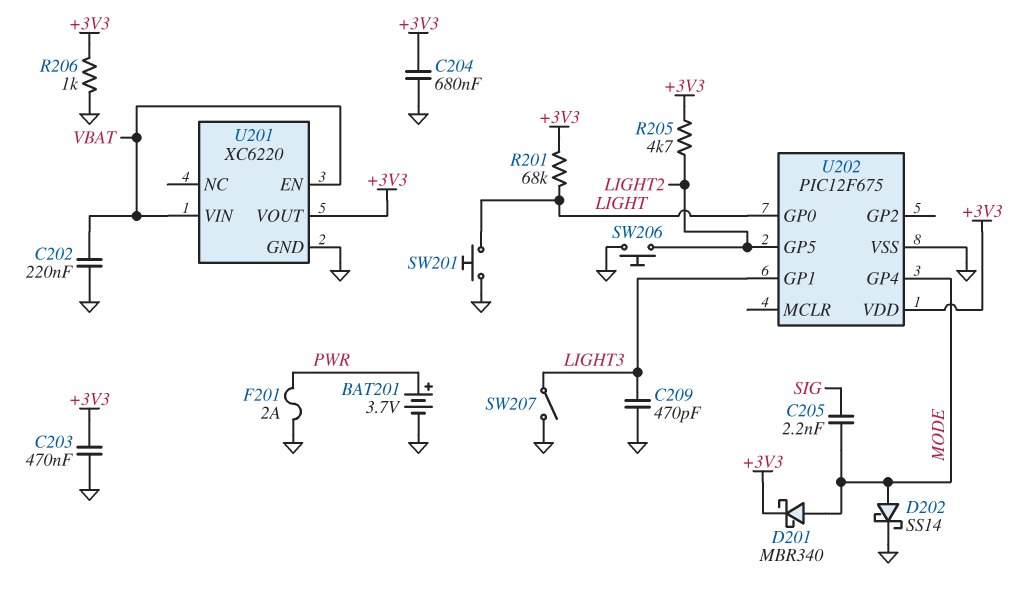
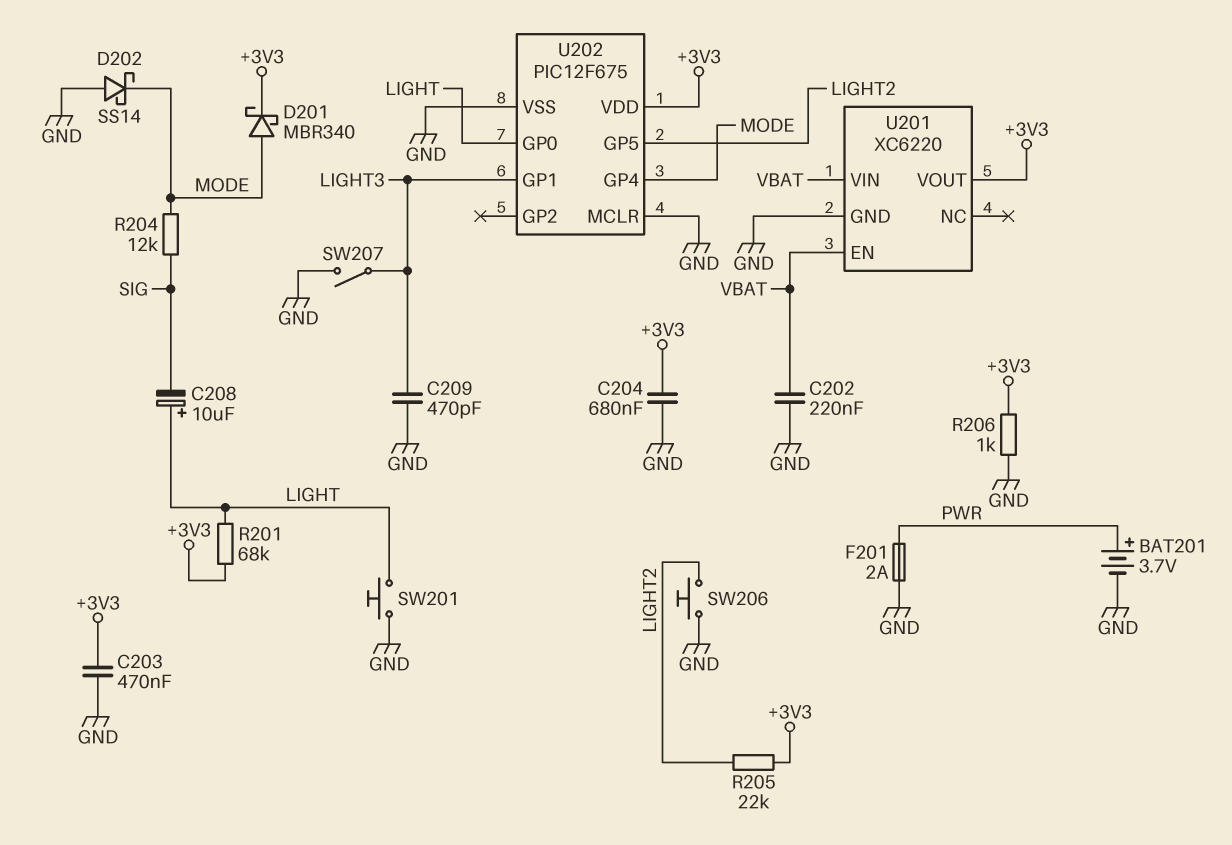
C205: 2.2nF (MODE, SIG) -> none
C208: none -> 10uF (plus LIGHT, minus SIG)
D202: schottky SS14 (A MODE, K GND) -> schottky SS14 (A GND, K MODE)
R204: none -> 12k (MODE, SIG)
R205: 4.7k (+3V3, LIGHT2) -> 22k (+3V3, LIGHT2)
U202 pin MCLR: none -> GND

